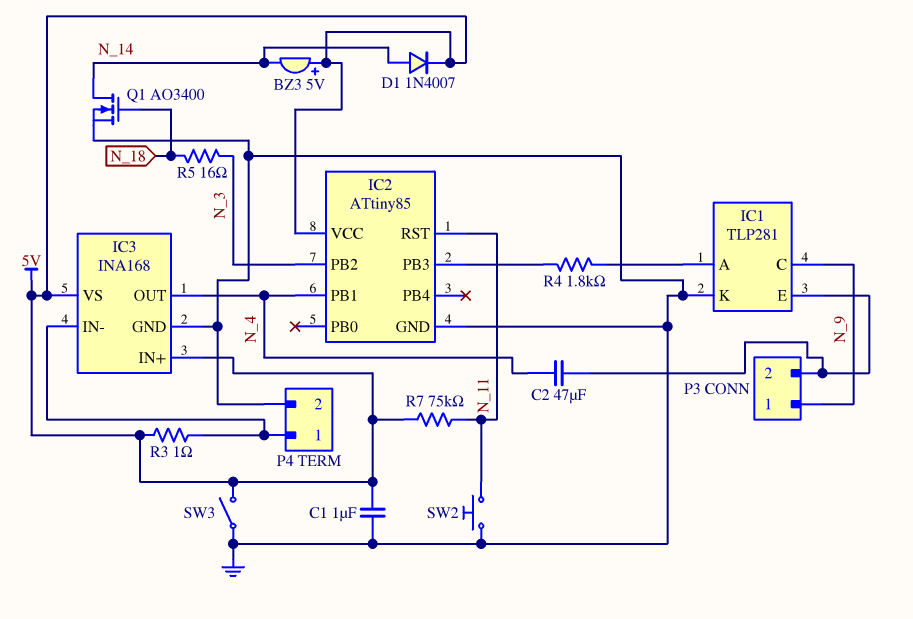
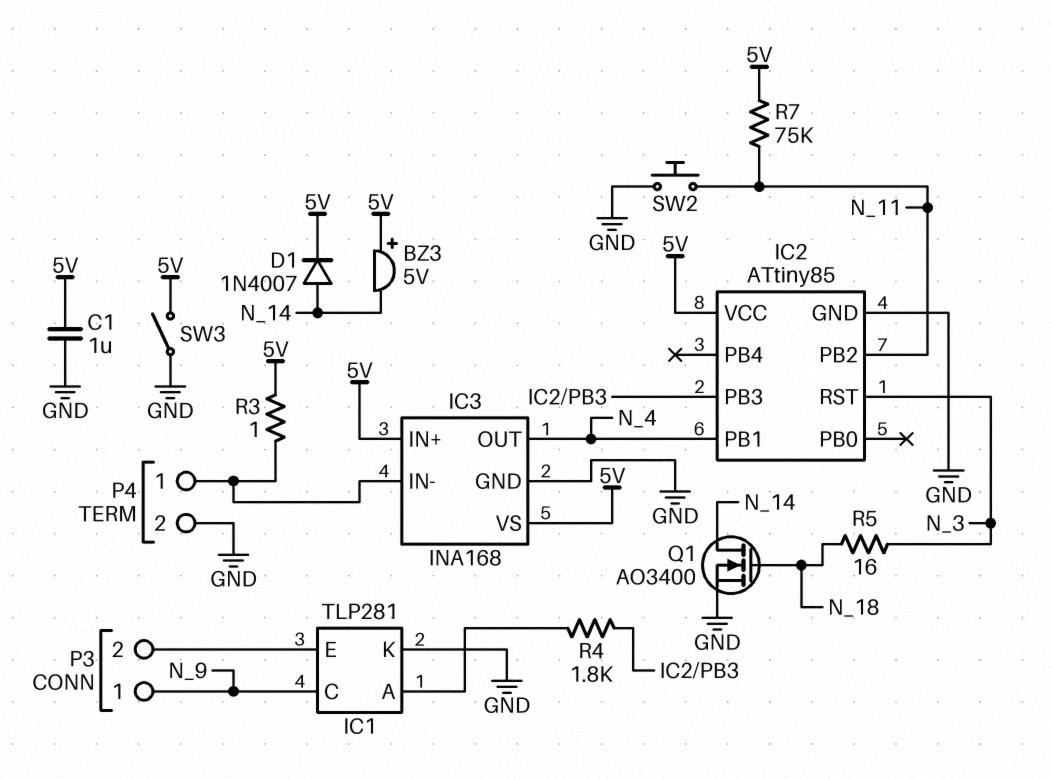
C2: 47uF (IC1/E, N_4) -> none
IC2 pin PB2: N_3 -> N_11
IC2 pin RST: N_11 -> N_3

